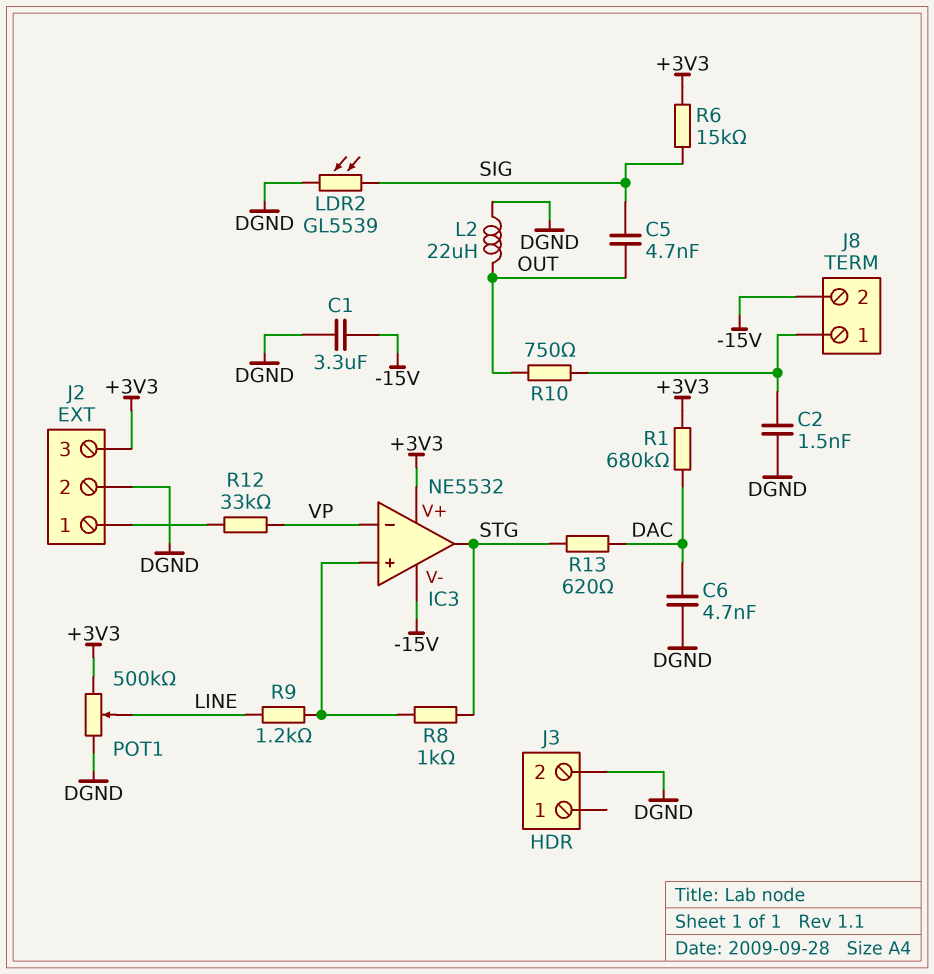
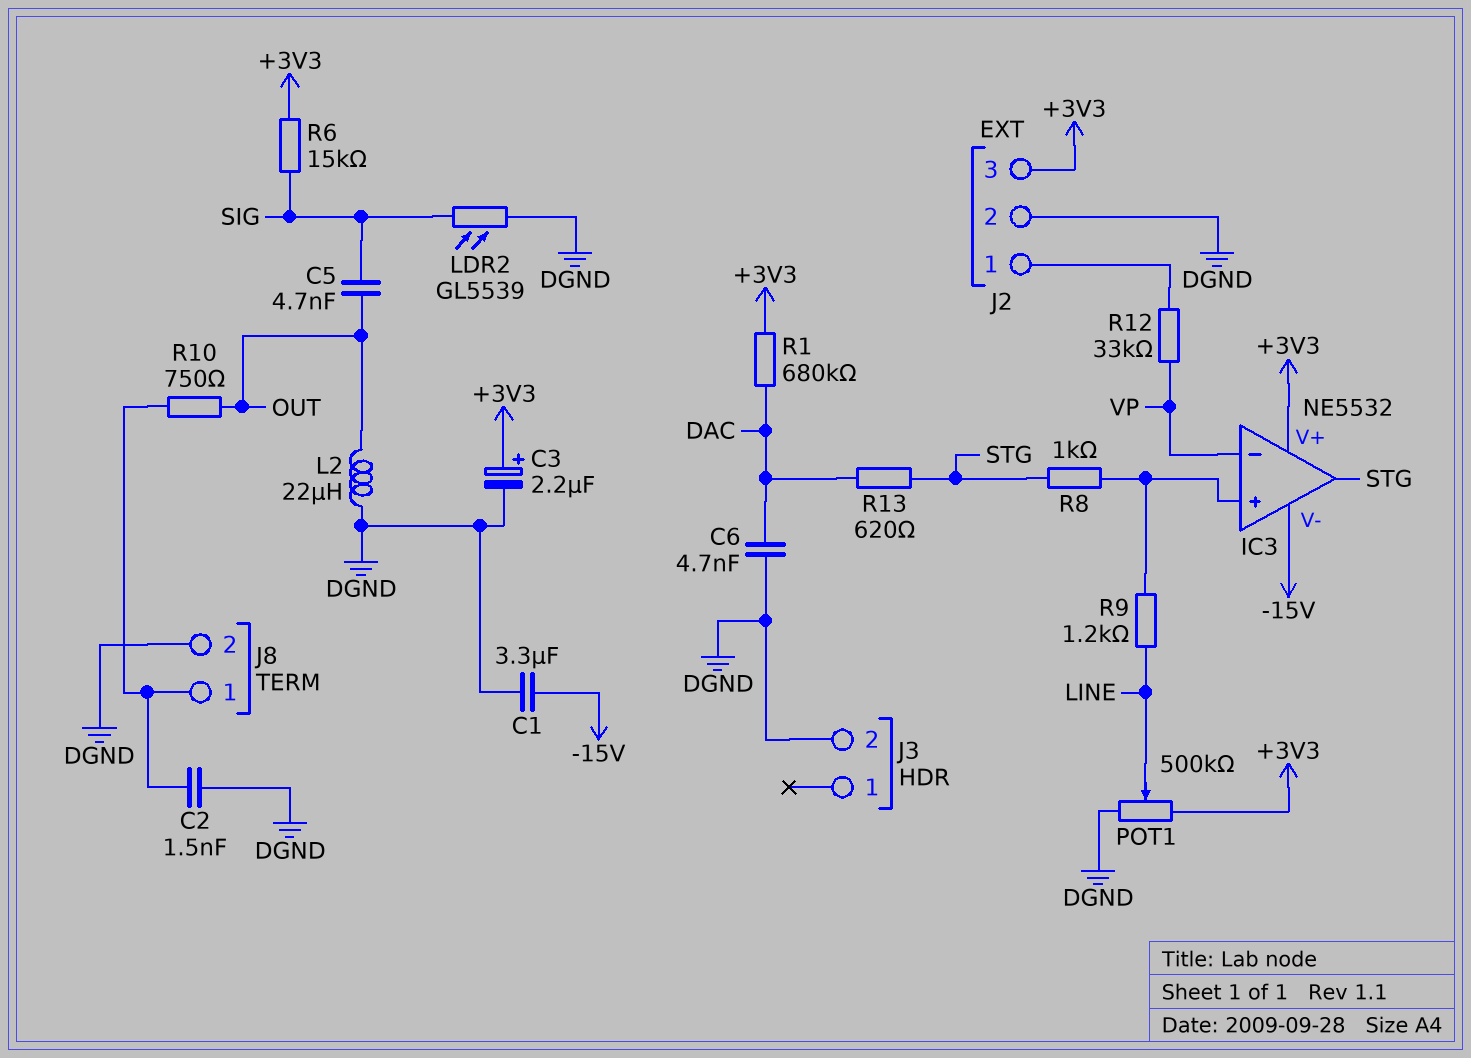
C3: none -> 2.2uF (plus +3V3, minus DGND)
J8 pin 2: -15V -> DGND

